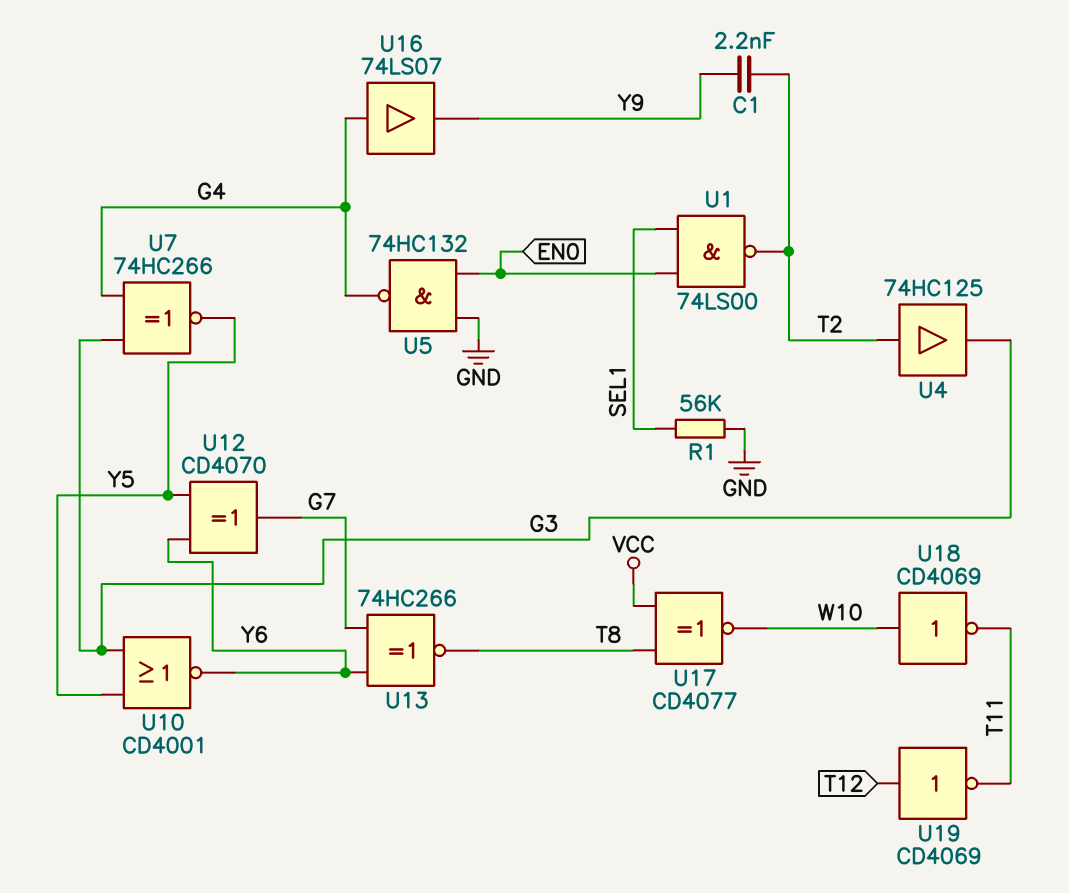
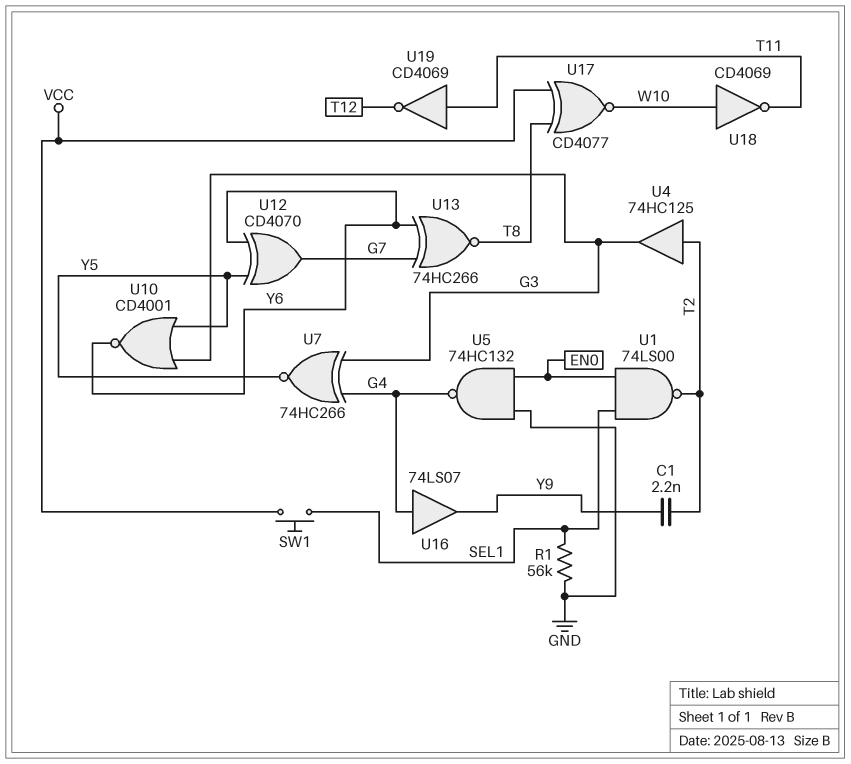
SW1: none -> button (SEL1, VCC)
U19: NOT CD4069 (in T12, out T11) -> NOT CD4069 (in T11, out T12)

